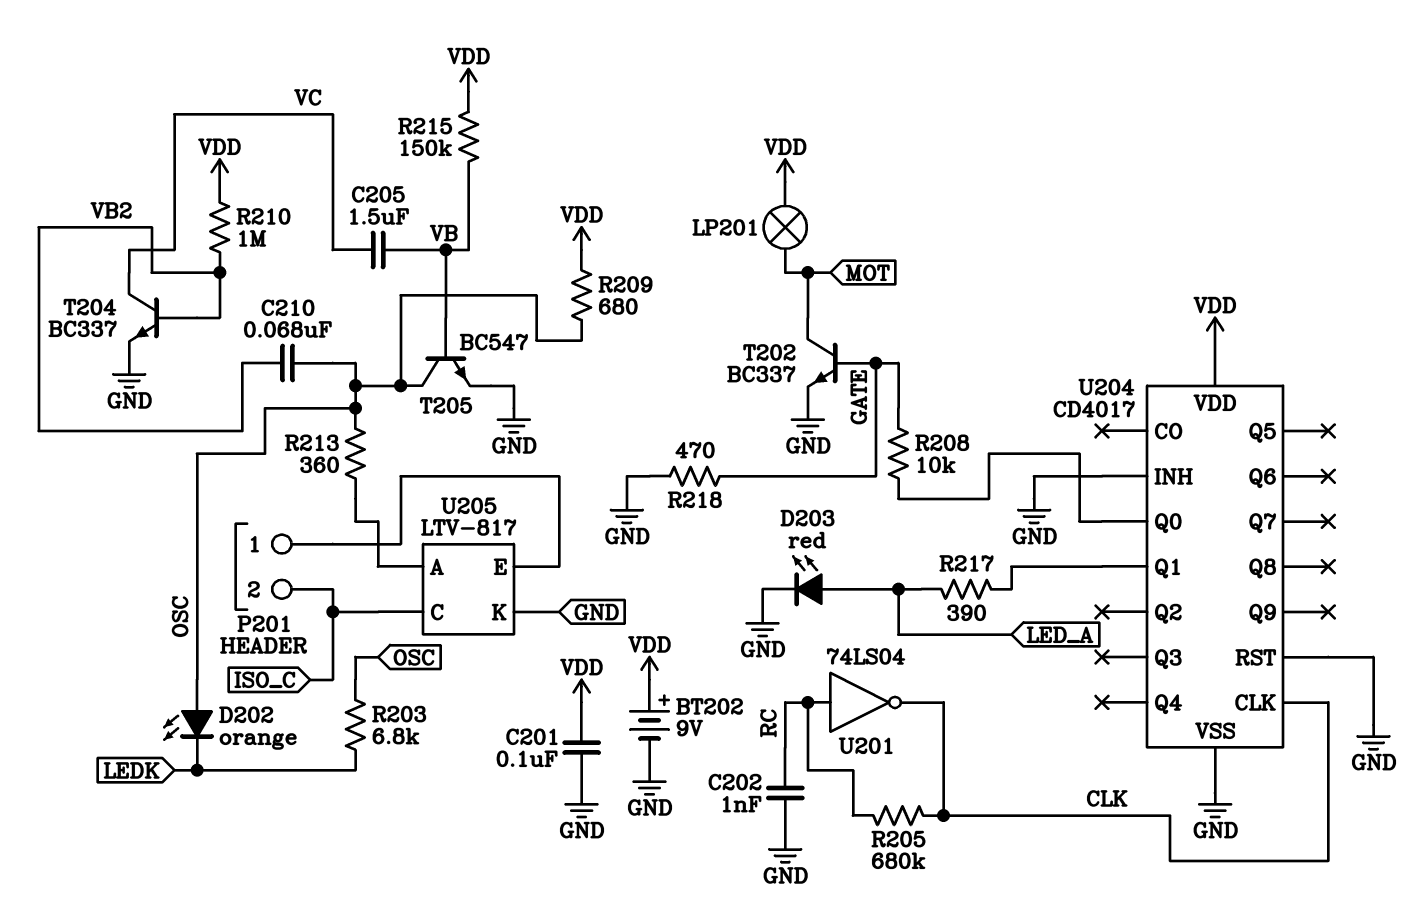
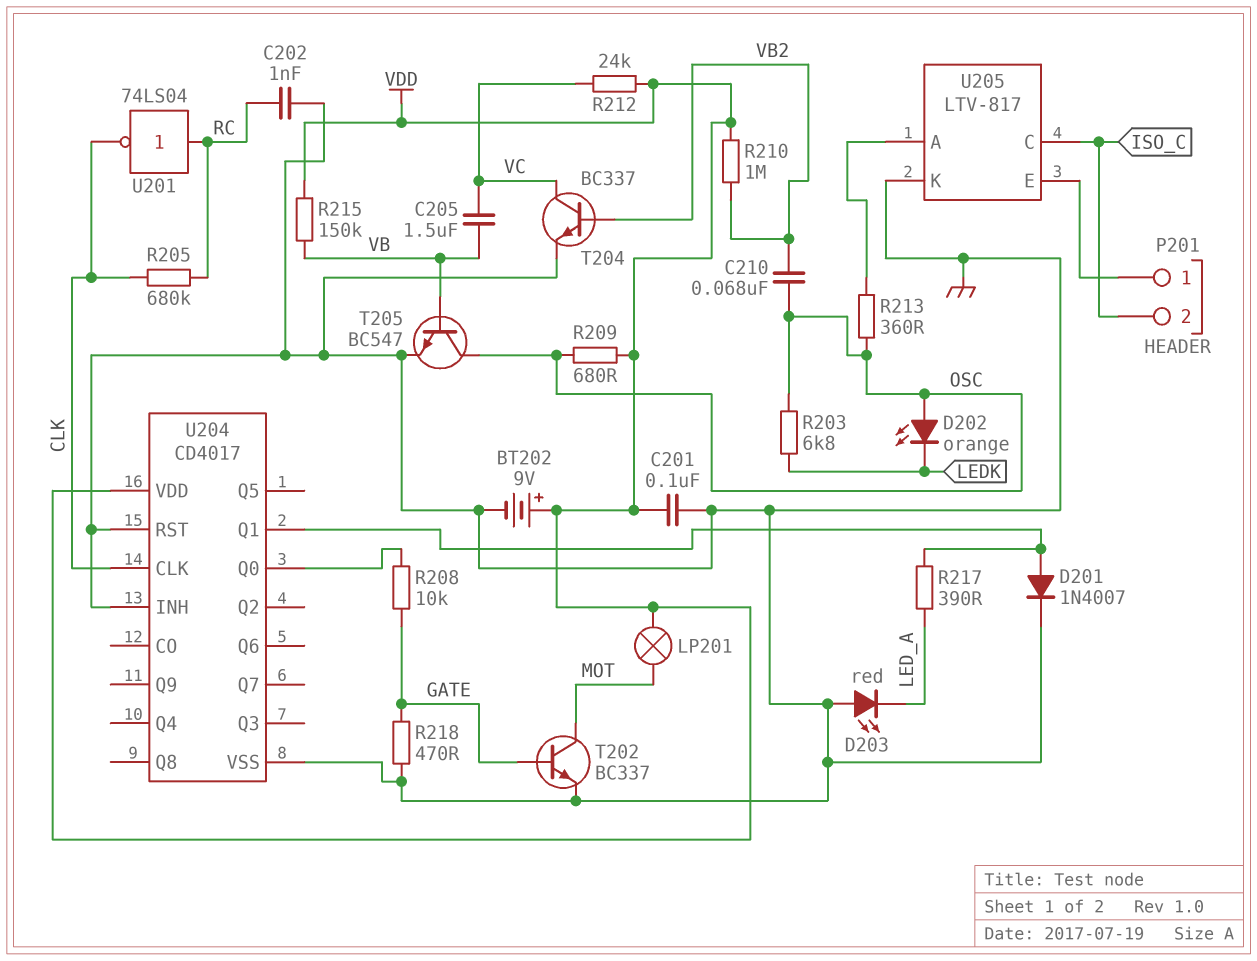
D201: none -> diode 1N4007 (A U204/Q1, K GND)
D203: LED red (A LED_A, K GND) -> LED red (A GND, K LED_A)
R212: none -> 24k (VC, VDD)

